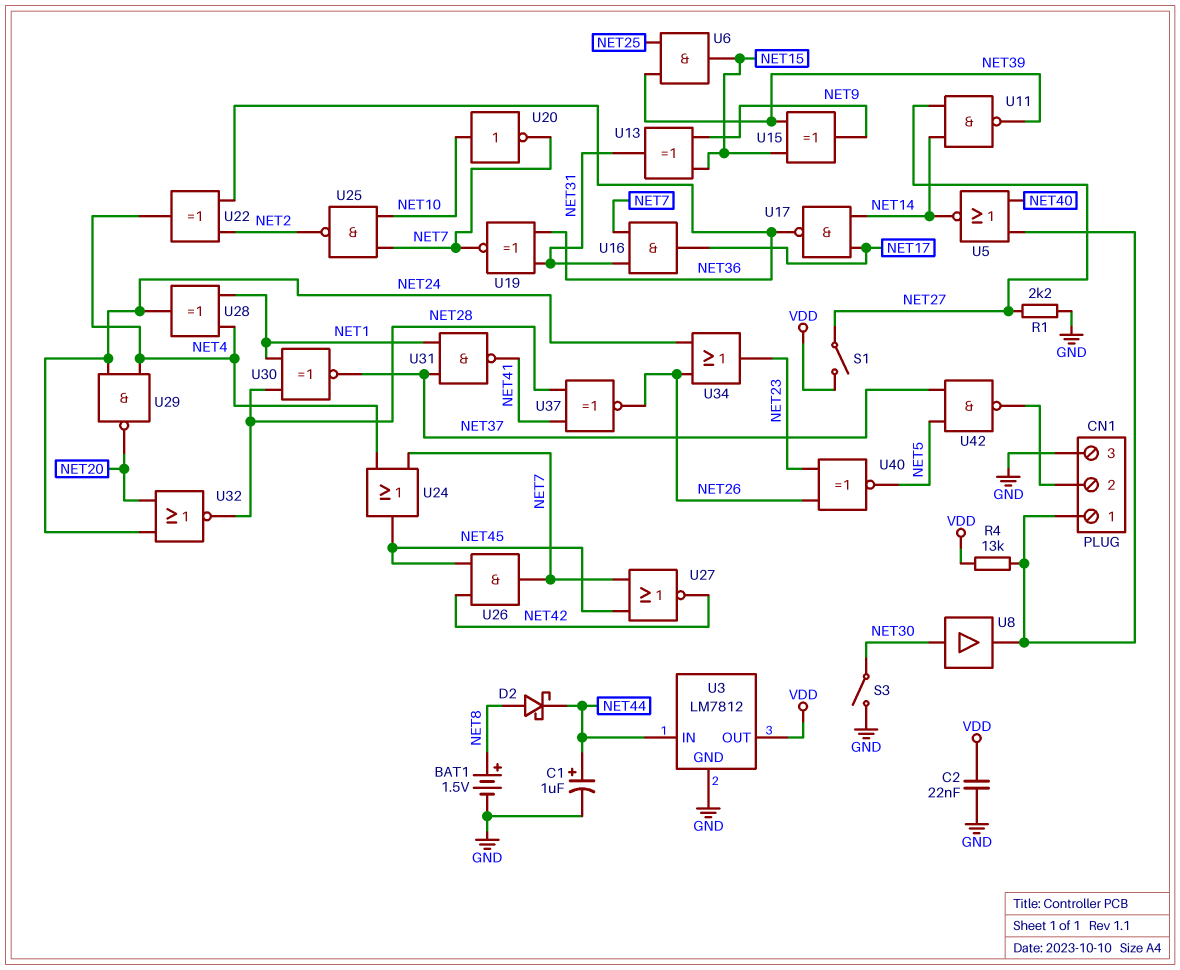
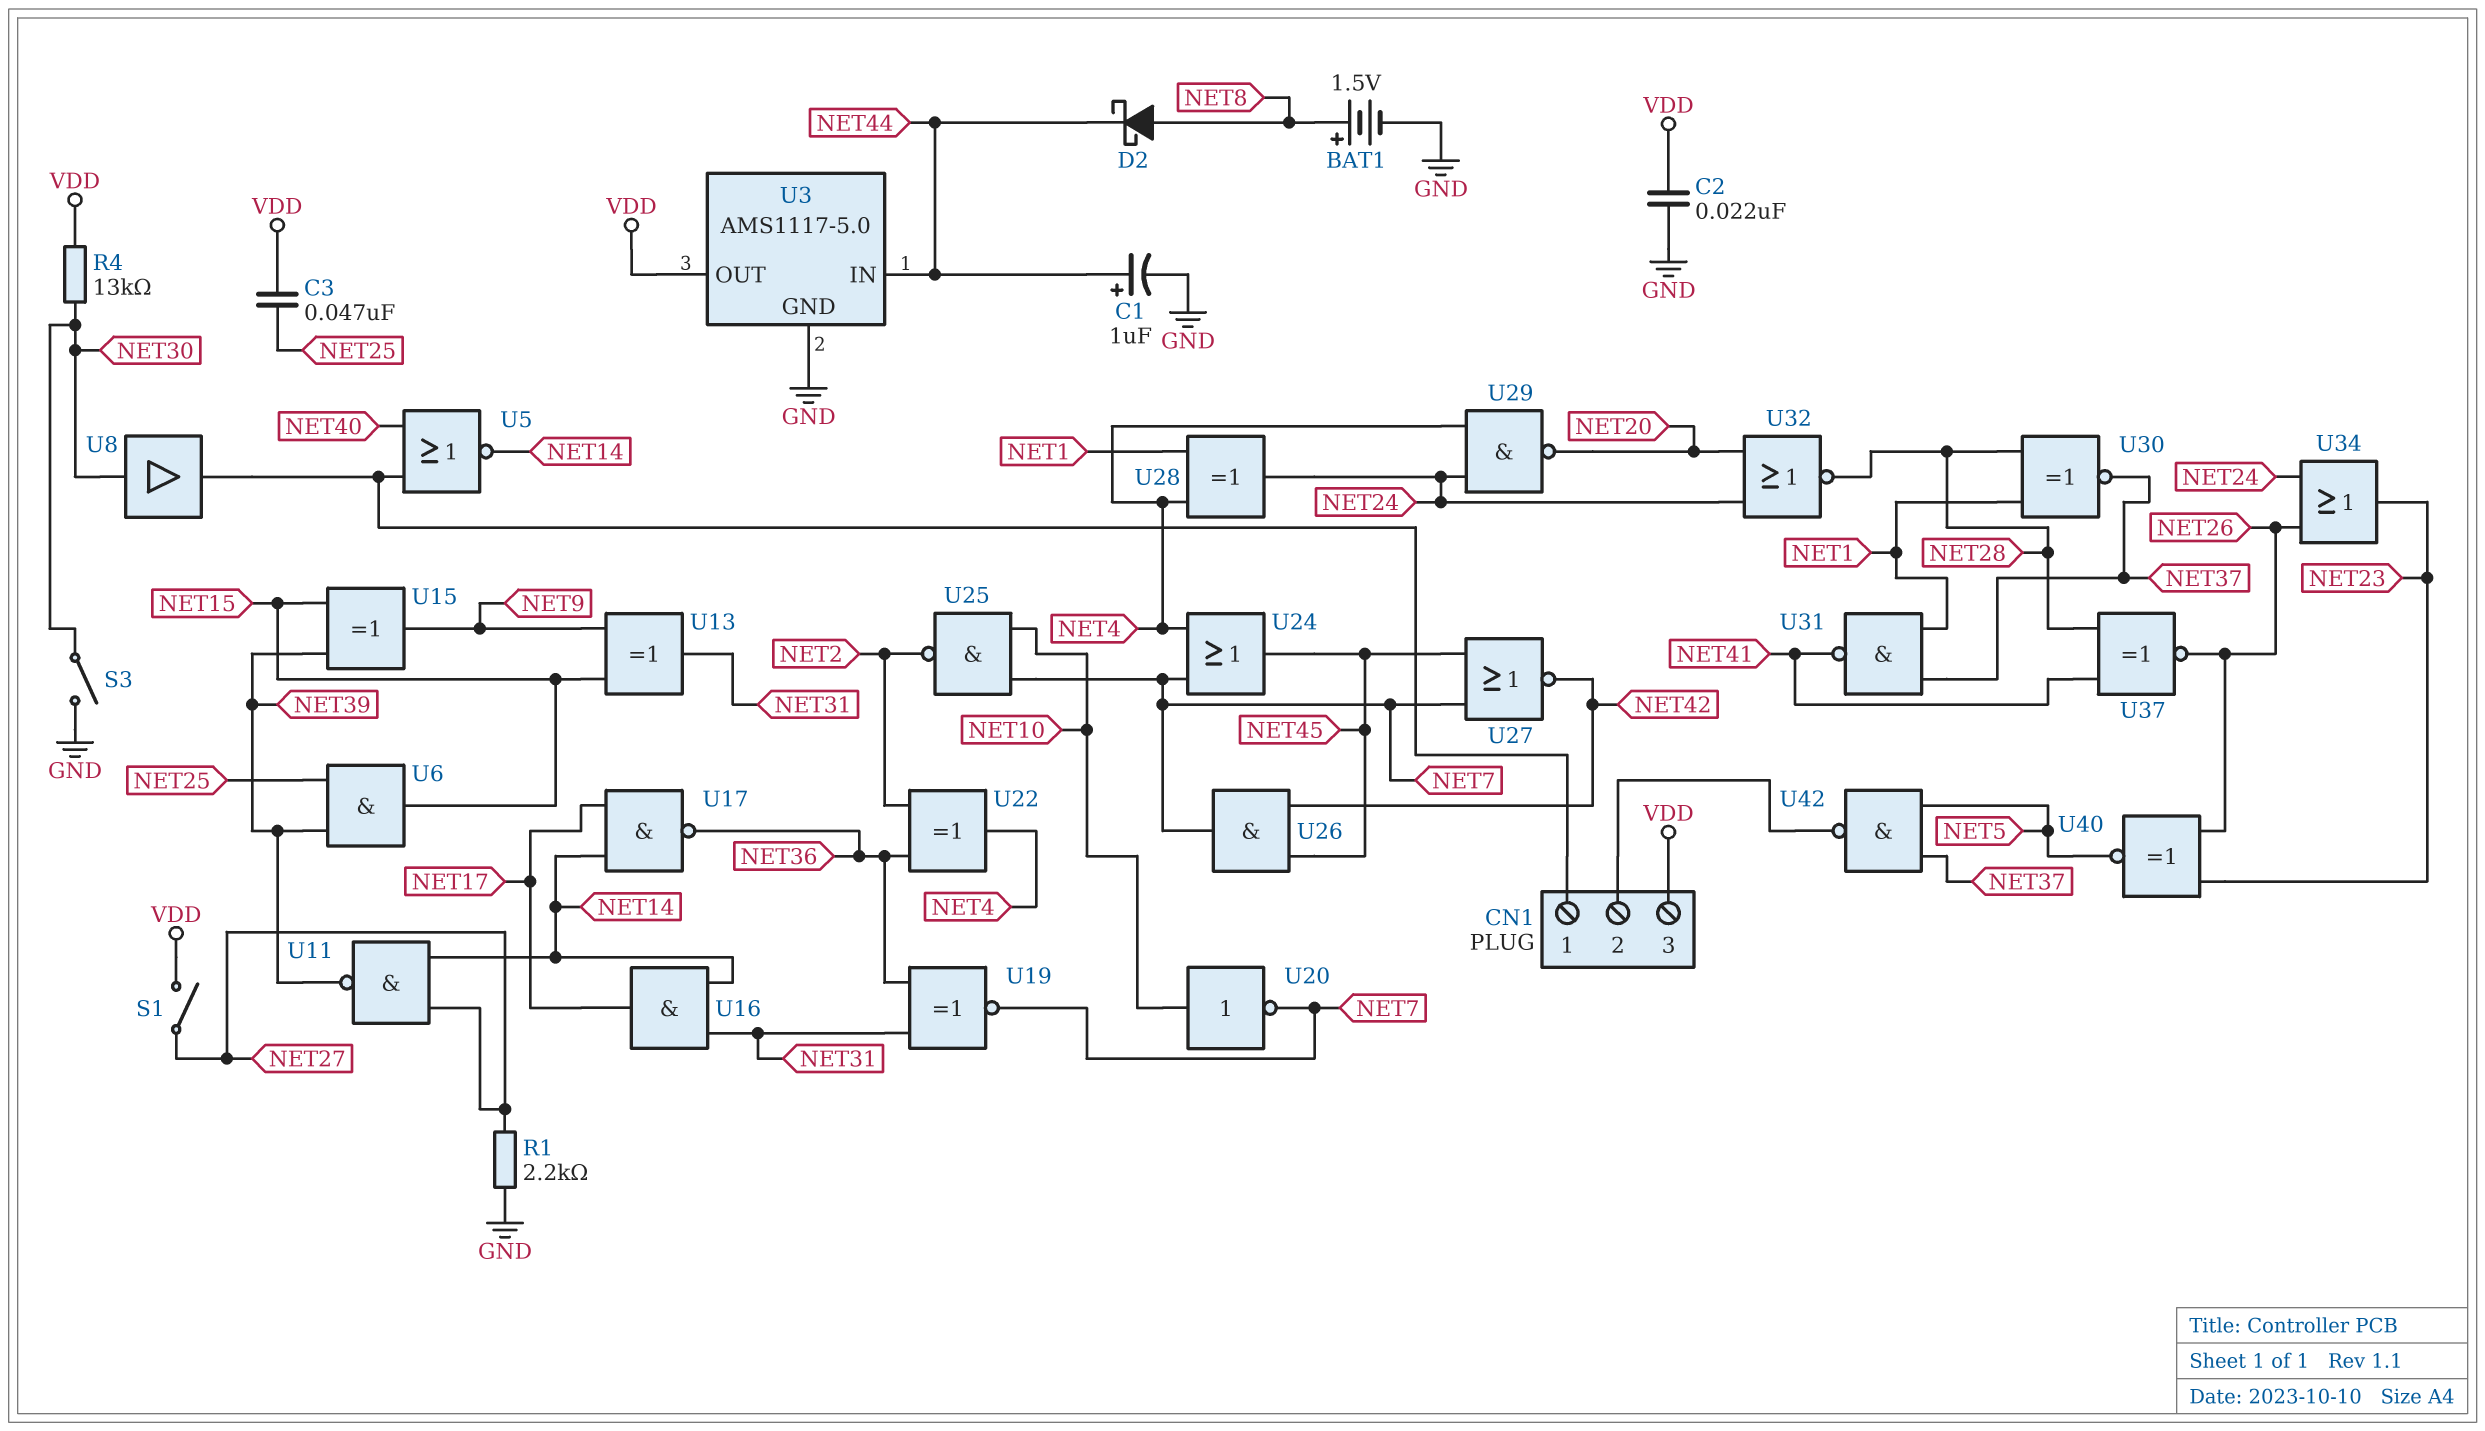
C3: none -> 47nF (NET25, VDD)
CN1 pin 3: GND -> VDD
R4: 13k (CN1/1, VDD) -> 13k (NET30, VDD)
U3: LM7812 -> AMS1117-5.0
U16: AND (in NET7, in NET31, out NET17) -> AND (in NET14, in NET31, out NET17)

